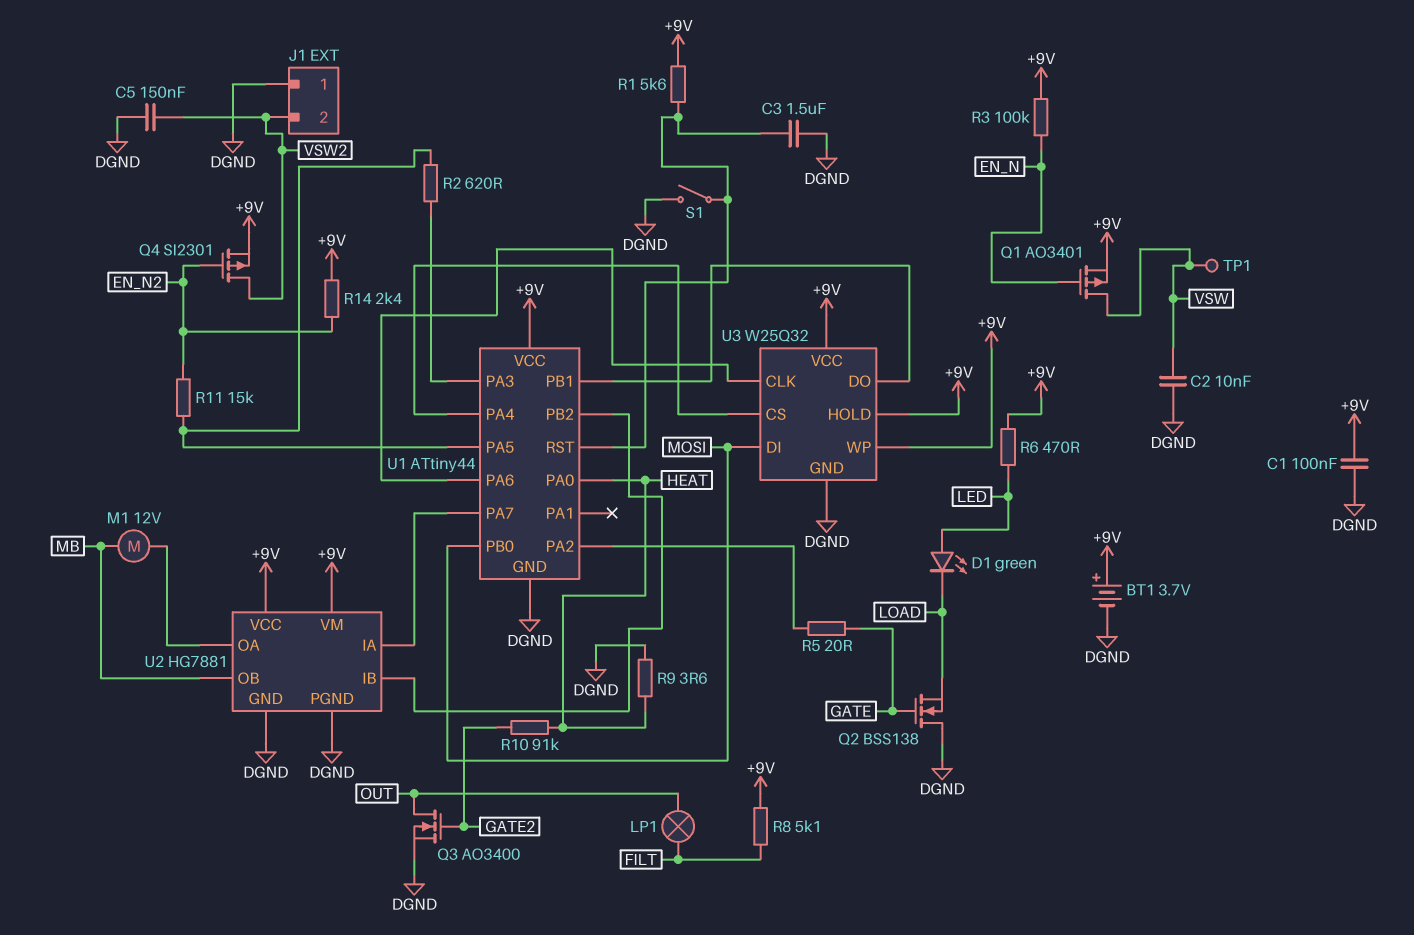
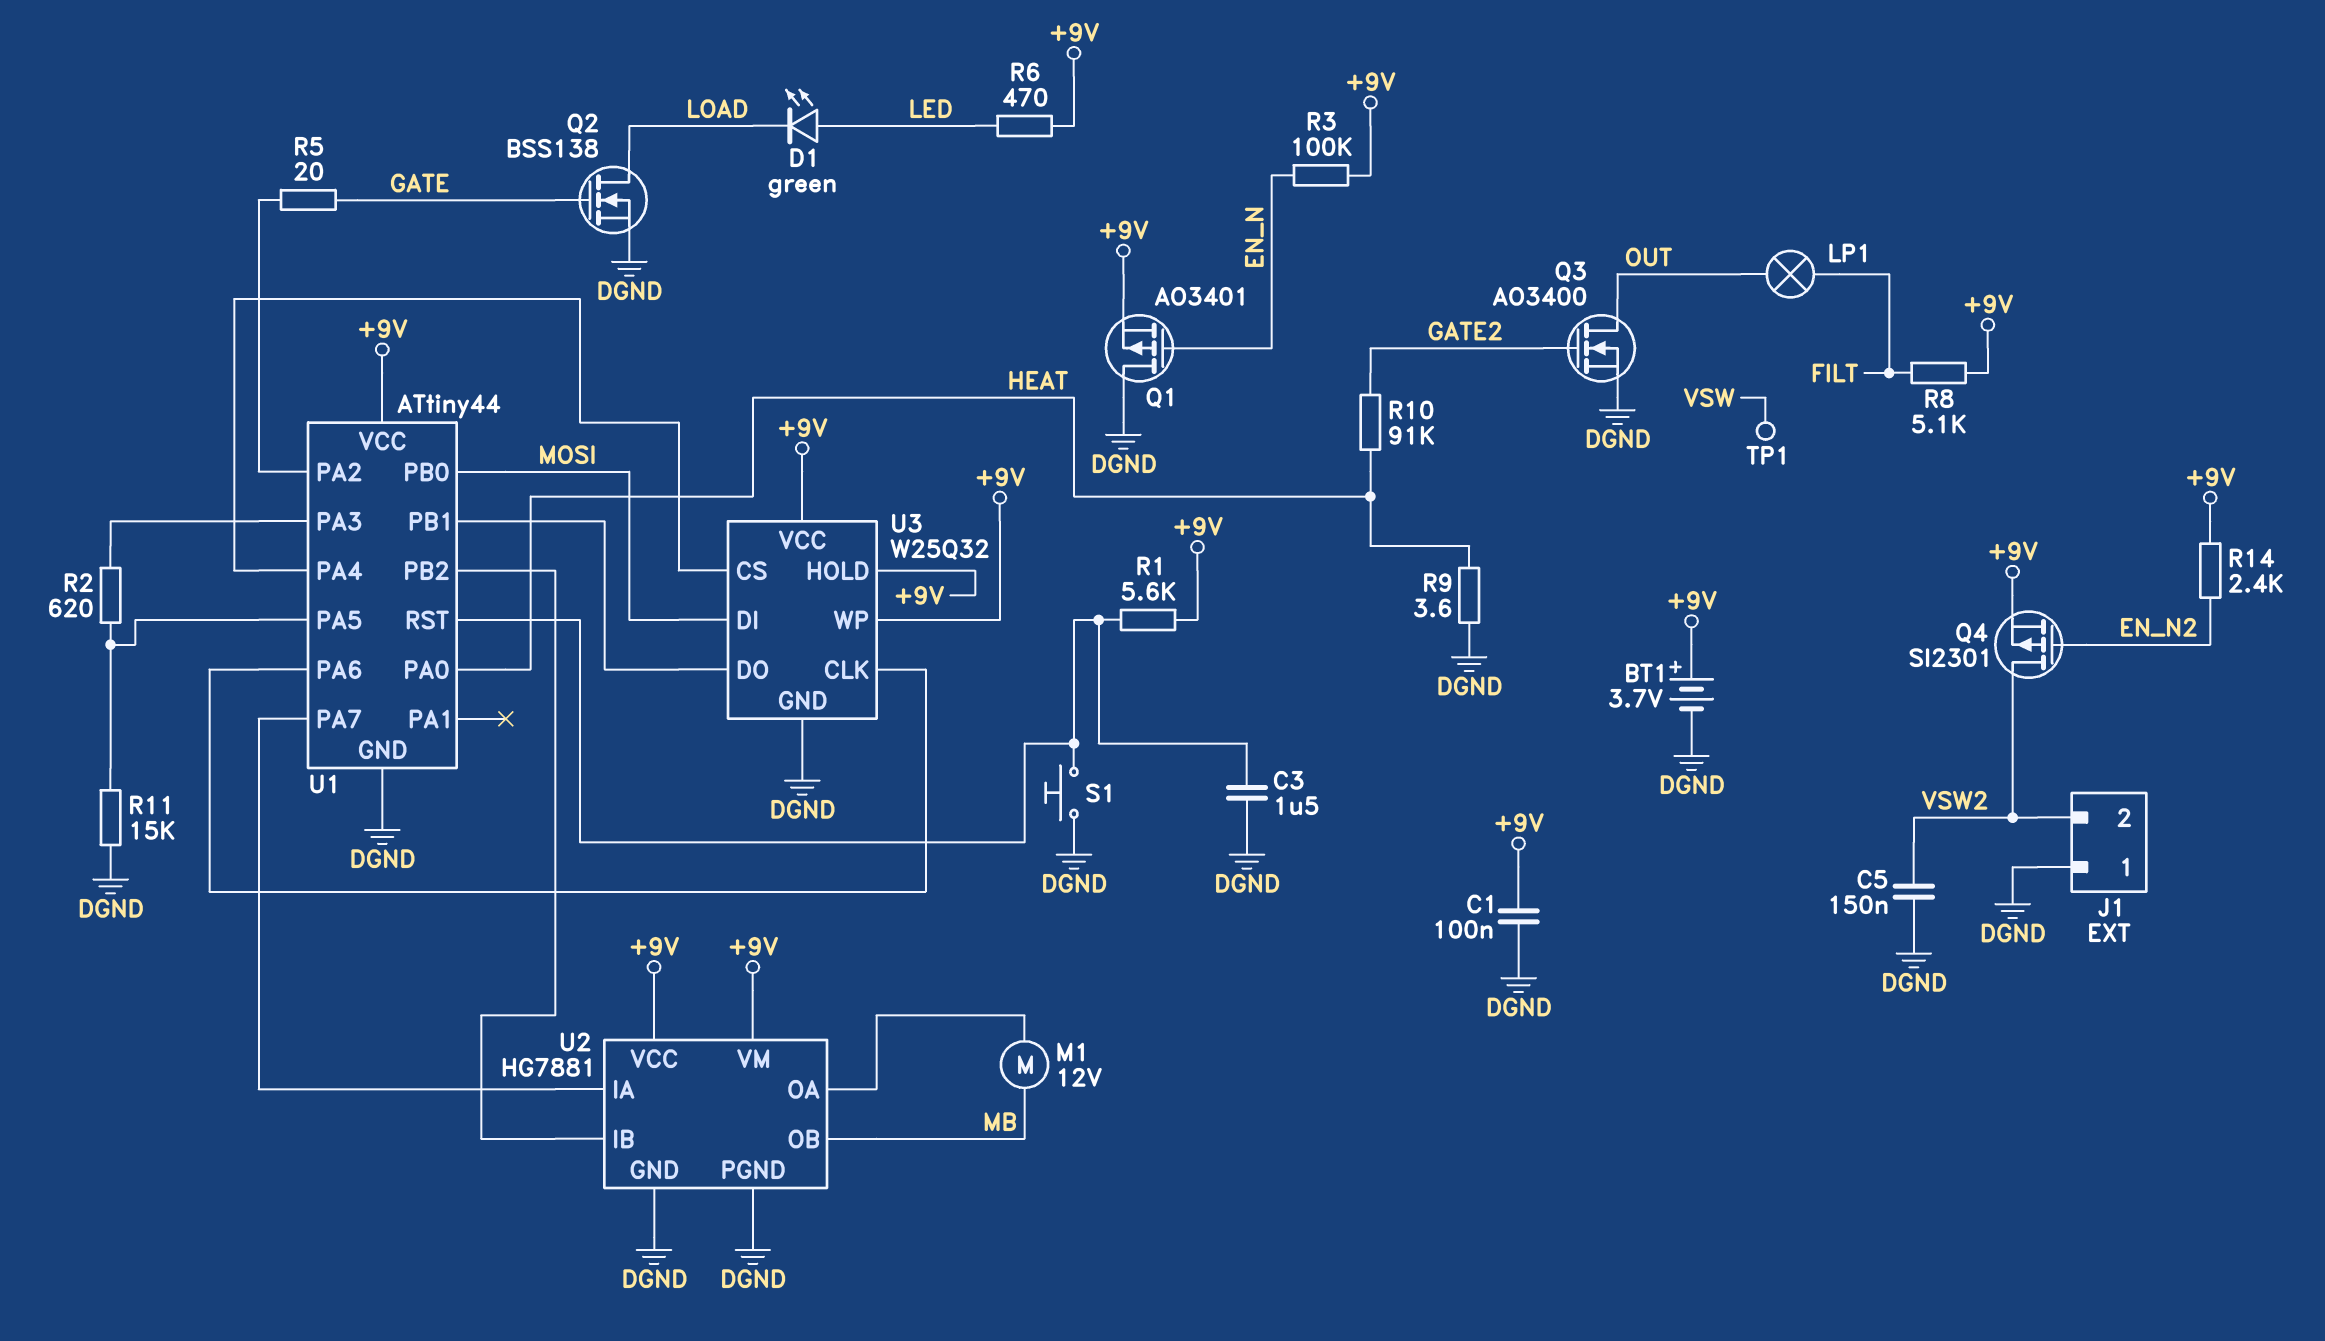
C2: 10nF (DGND, VSW) -> none
Q1: PMOS AO3401 (G EN_N, D VSW, S +9V) -> PMOS AO3401 (G EN_N, D DGND, S +9V)
Q2: NMOS BSS138 (G GATE, D DGND, S LOAD) -> NMOS BSS138 (G GATE, D LOAD, S DGND)
R11: 15k (EN_N2, U1/PA5) -> 15k (DGND, U1/PA5)
S1: switch (DGND, U1/RST) -> button (DGND, U1/RST)

